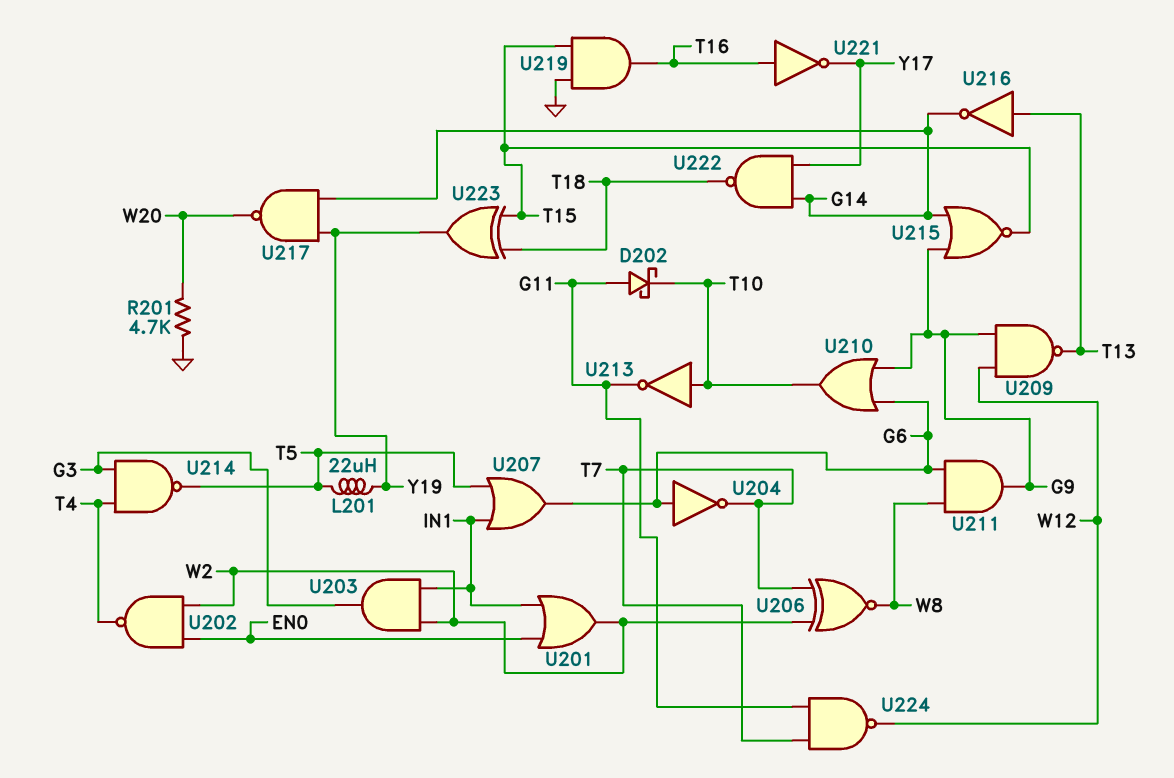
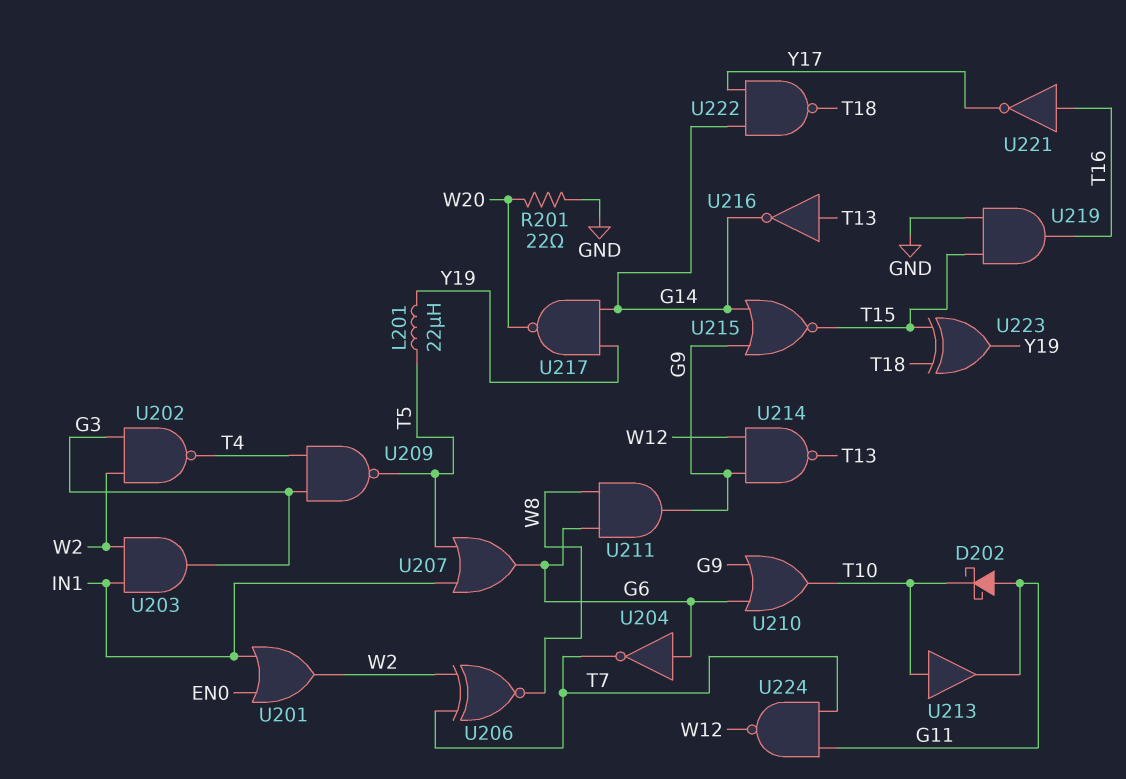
R201: 4.7k (GND, W20) -> 22 (GND, W20)
U202: NAND (in EN0, in W2, out T4) -> NAND (in G3, in W2, out T4)
U209: NAND (in G9, in W12, out T13) -> NAND (in G3, in T4, out T5)
U213: NOT (in T10, out G11) -> buffer (in T10, out G11)
U214: NAND (in G3, in T4, out T5) -> NAND (in G9, in W12, out T13)

